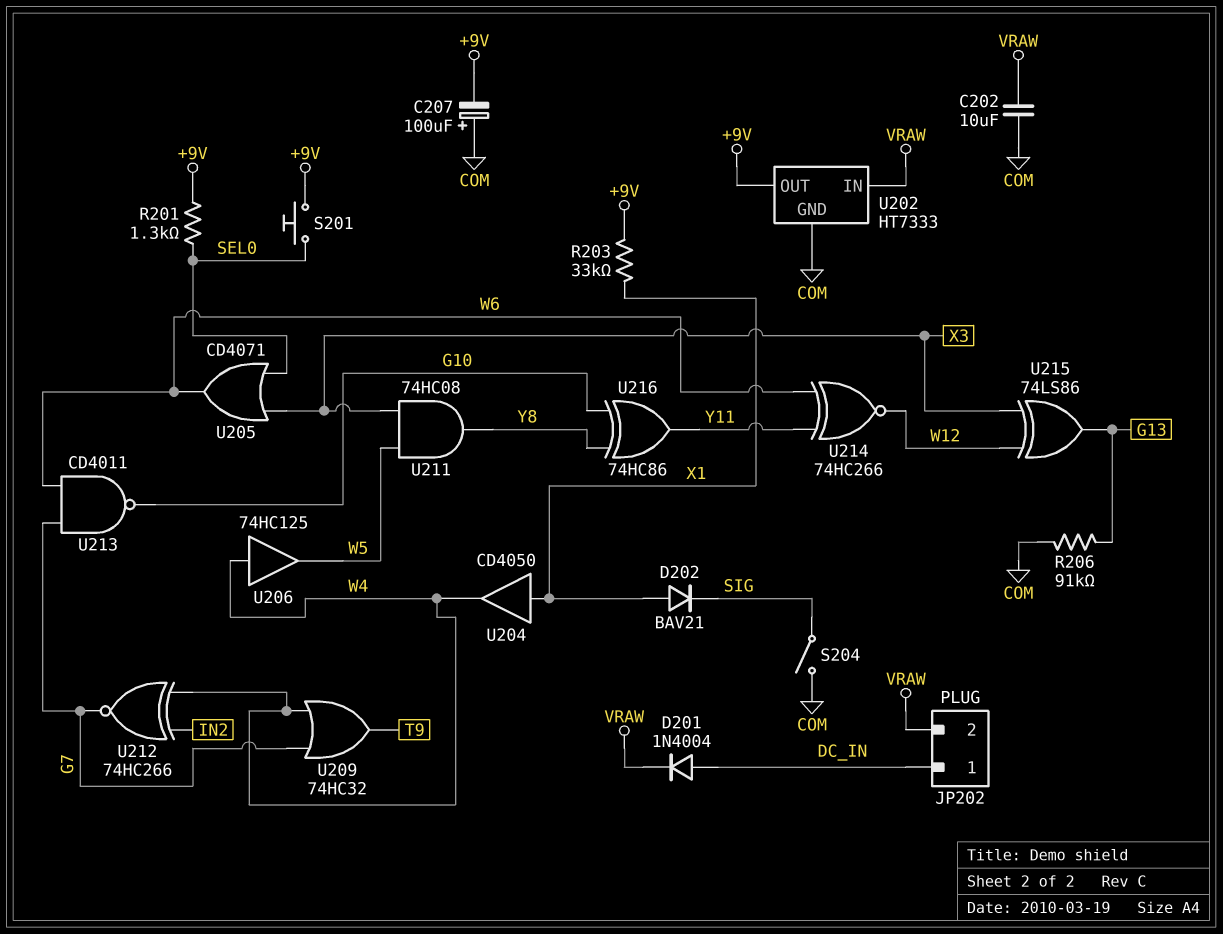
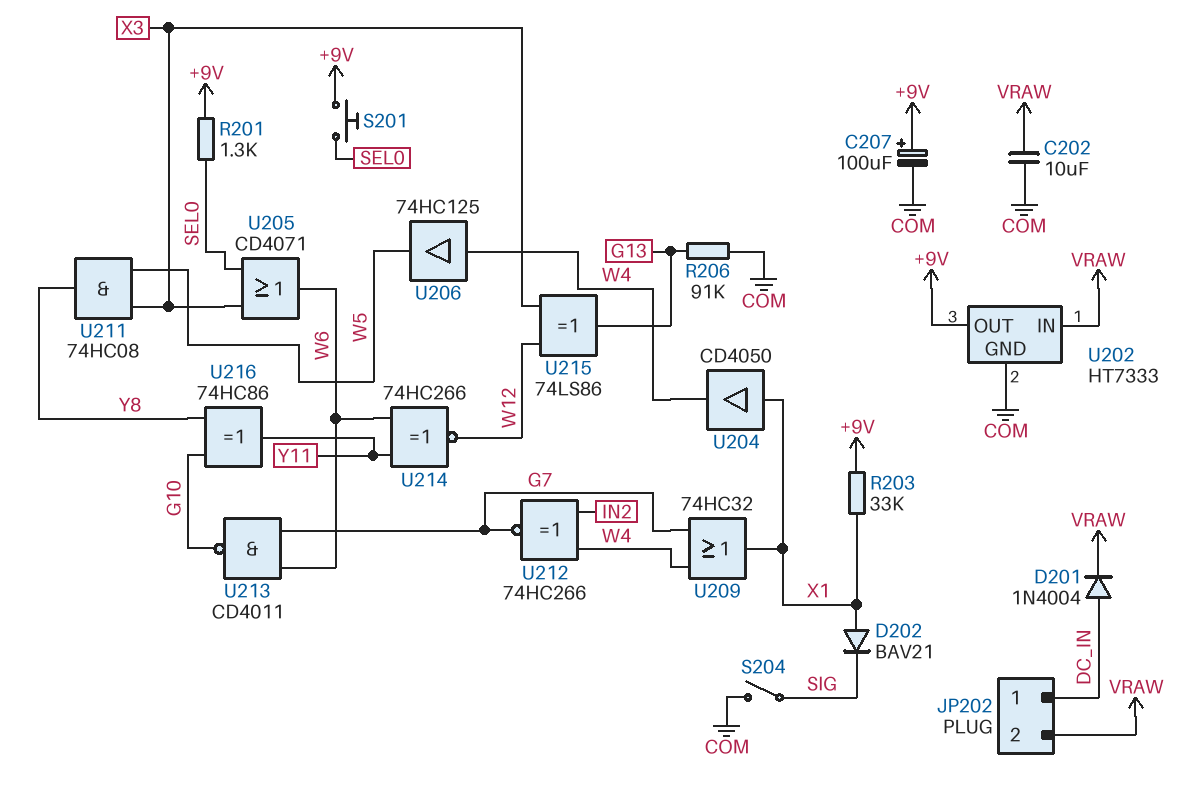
C207: 100uF (plus COM, minus +9V) -> 100uF (plus +9V, minus COM)
U209: OR 74HC32 (in G7, in W4, out T9) -> OR 74HC32 (in G7, in W4, out X1)

